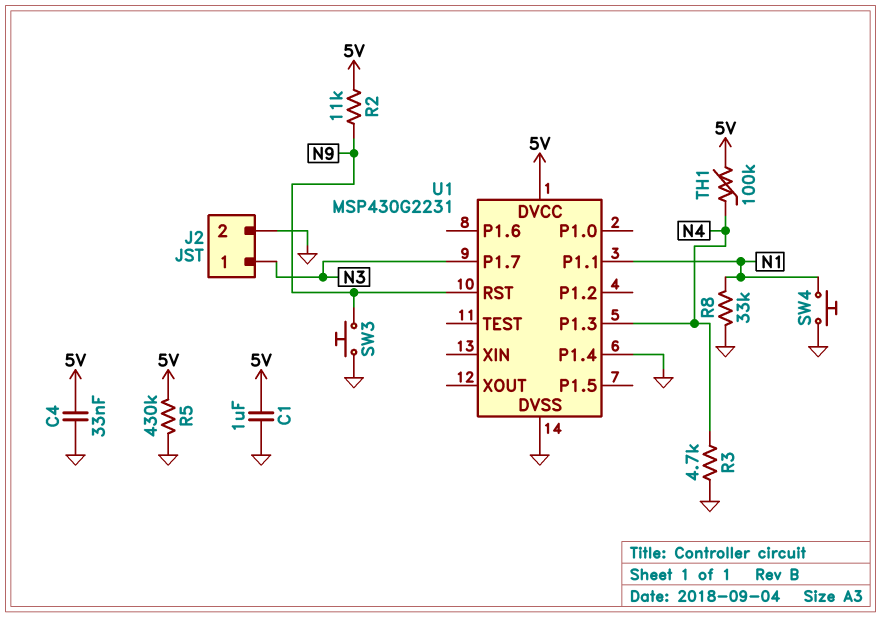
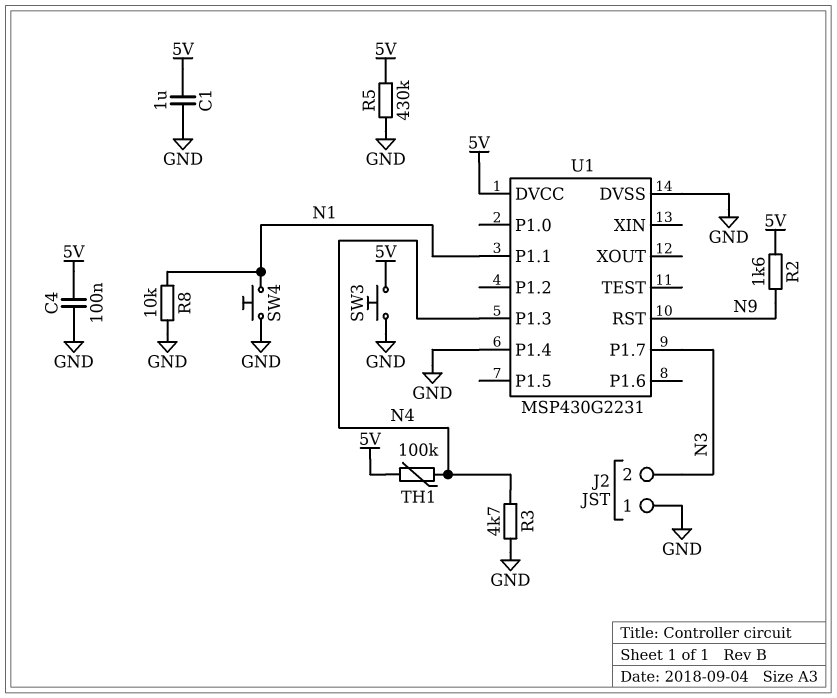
C4: 33nF (5V, GND) -> 100nF (5V, GND)
J2 pin 1: N3 -> GND
J2 pin 2: GND -> N3
R2: 11k (5V, N9) -> 1.6k (5V, N9)
R8: 33k (GND, N1) -> 10k (GND, N1)
SW3: button (GND, N9) -> button (5V, GND)

